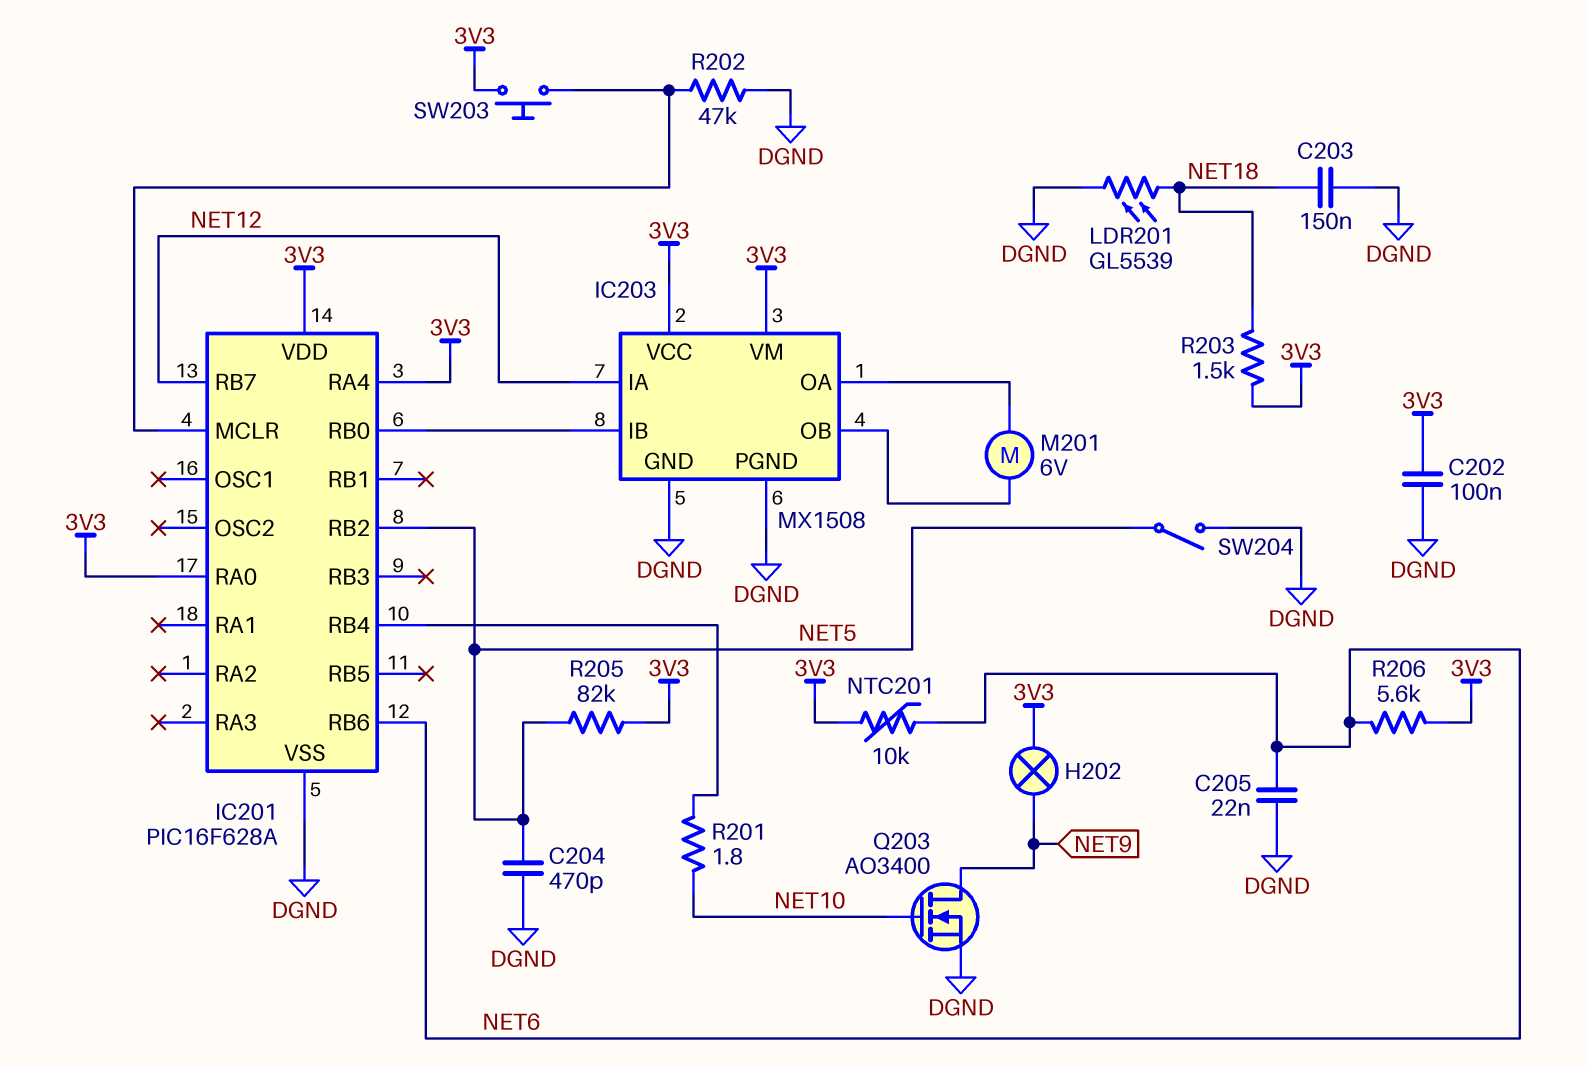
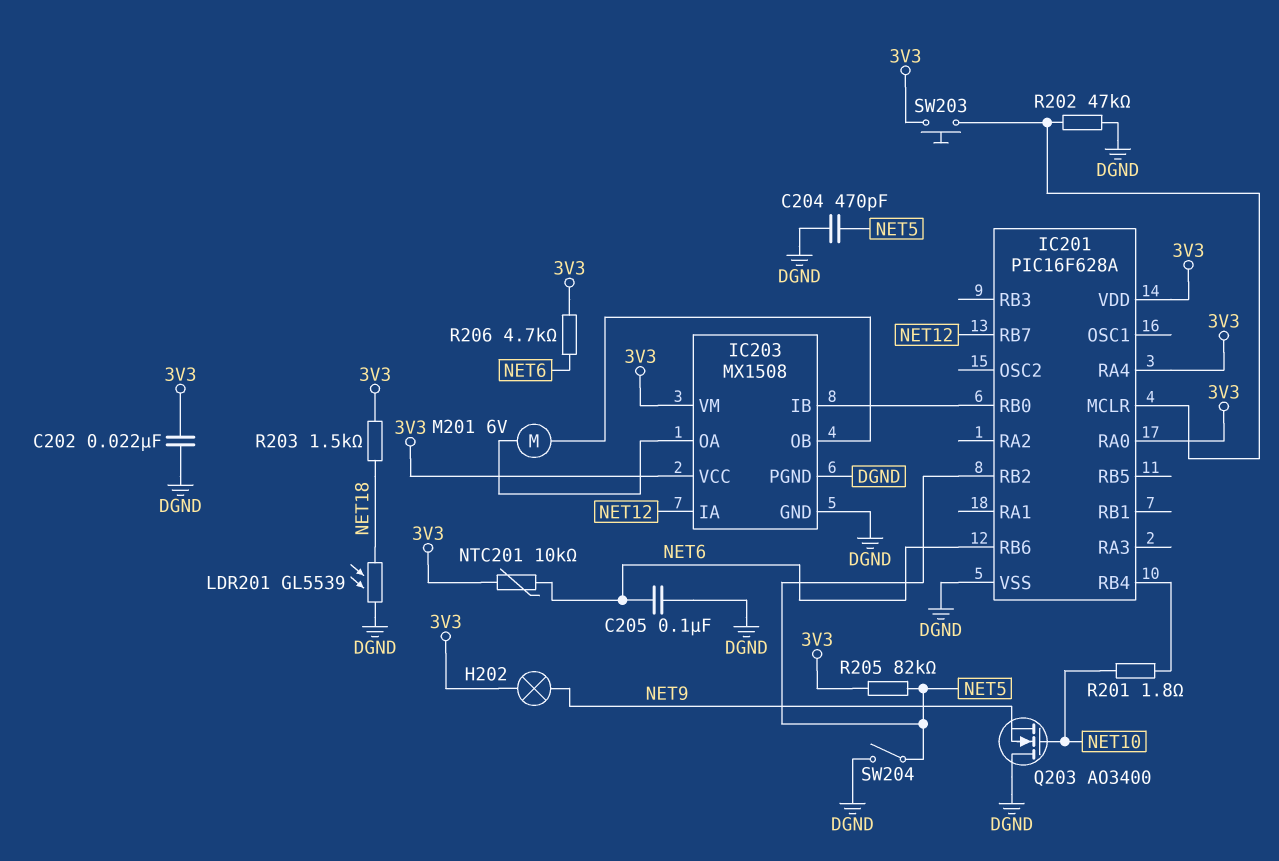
C202: 100nF (3V3, DGND) -> 22nF (3V3, DGND)
C203: 150nF (DGND, NET18) -> none
C205: 22nF (DGND, NET6) -> 100nF (DGND, NET6)
Q203: NMOS AO3400 (G NET10, D NET9, S DGND) -> NMOS AO3400 (G NET10, D DGND, S NET9)
R206: 5.6k (3V3, NET6) -> 4.7k (3V3, NET6)

